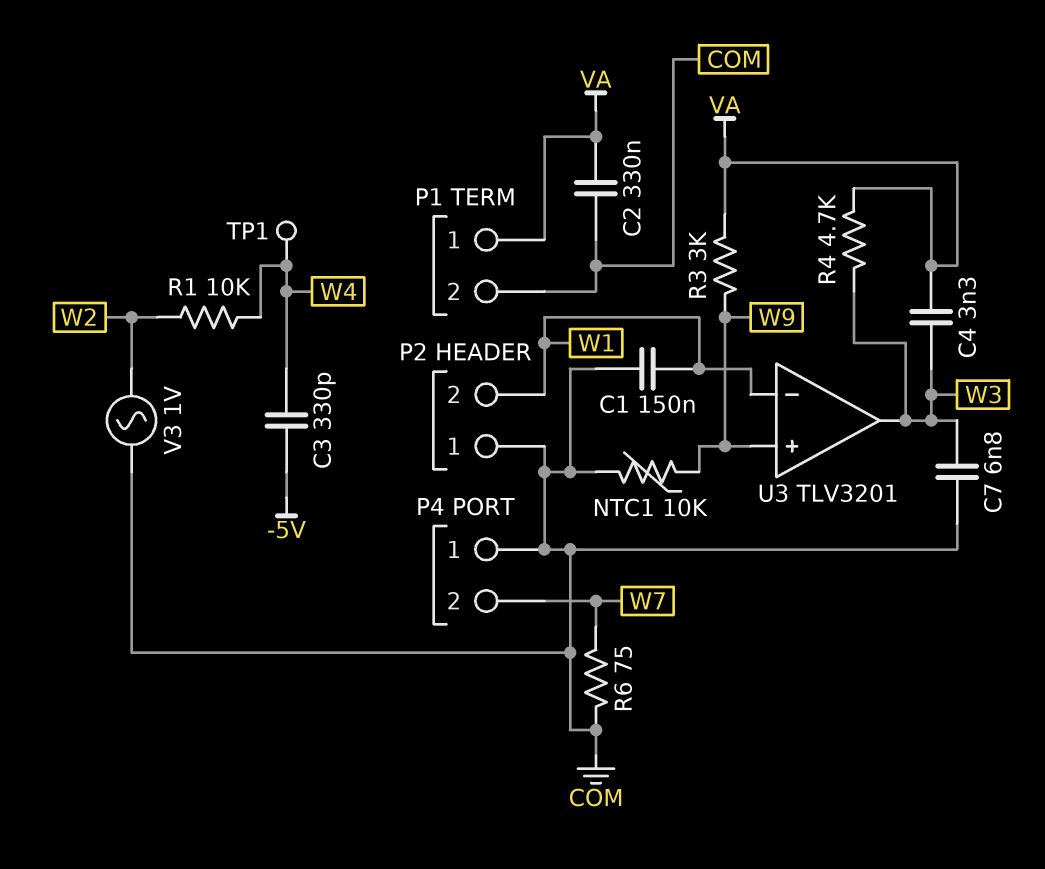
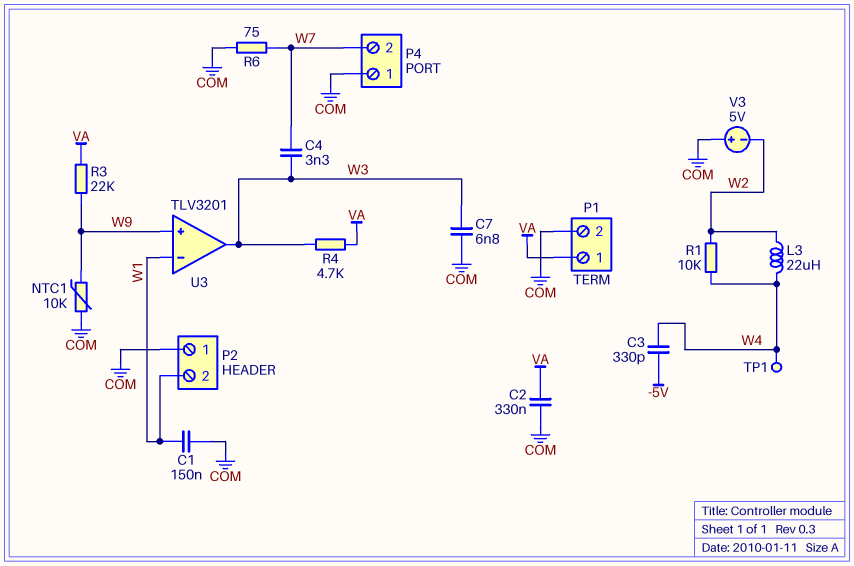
C4: 3.3nF (VA, W3) -> 3.3nF (W3, W7)
L3: none -> 22uH (W2, W4)
R3: 3k (VA, W9) -> 22k (VA, W9)
V3: AC 1V (COM, W2) -> 5V (plus COM, minus W2)

